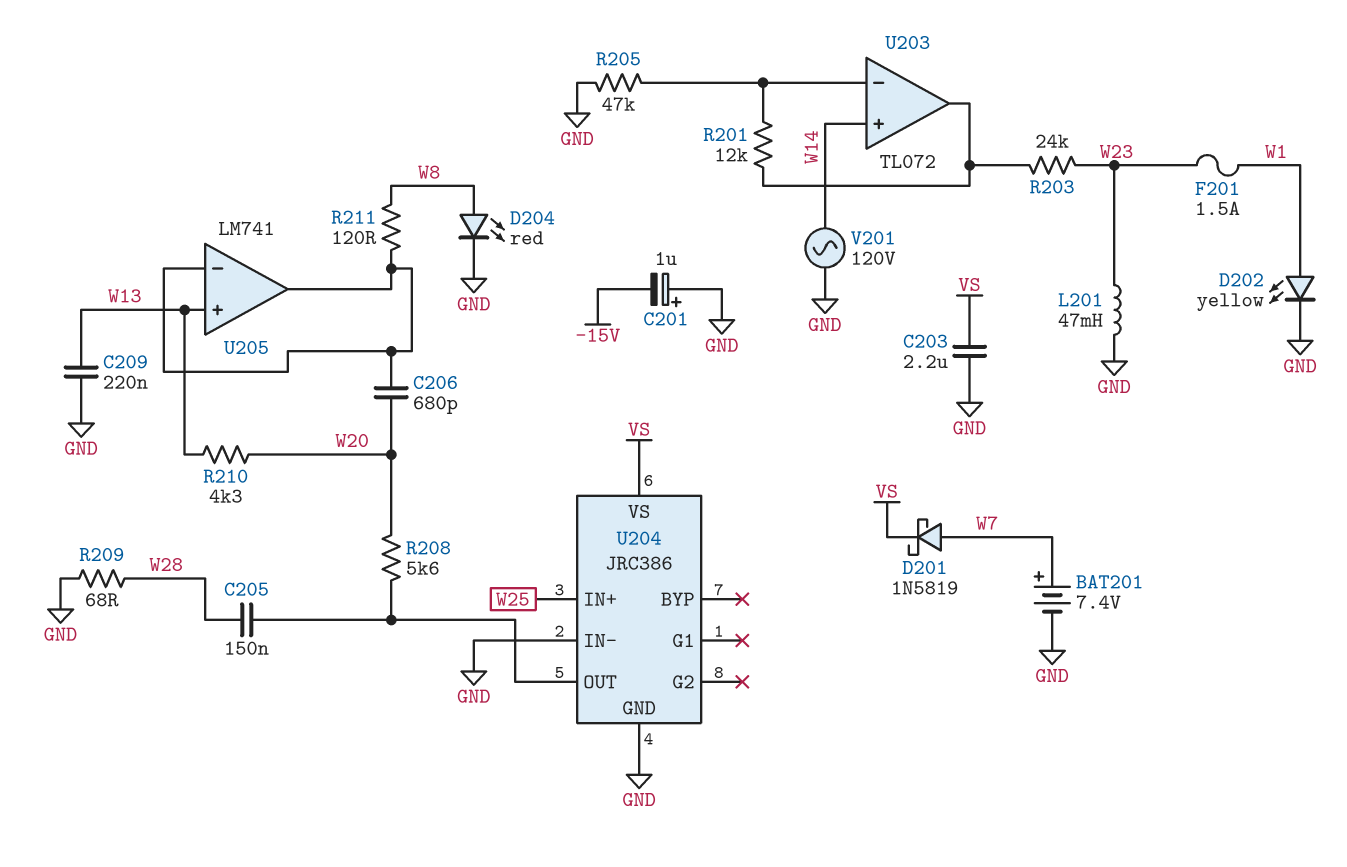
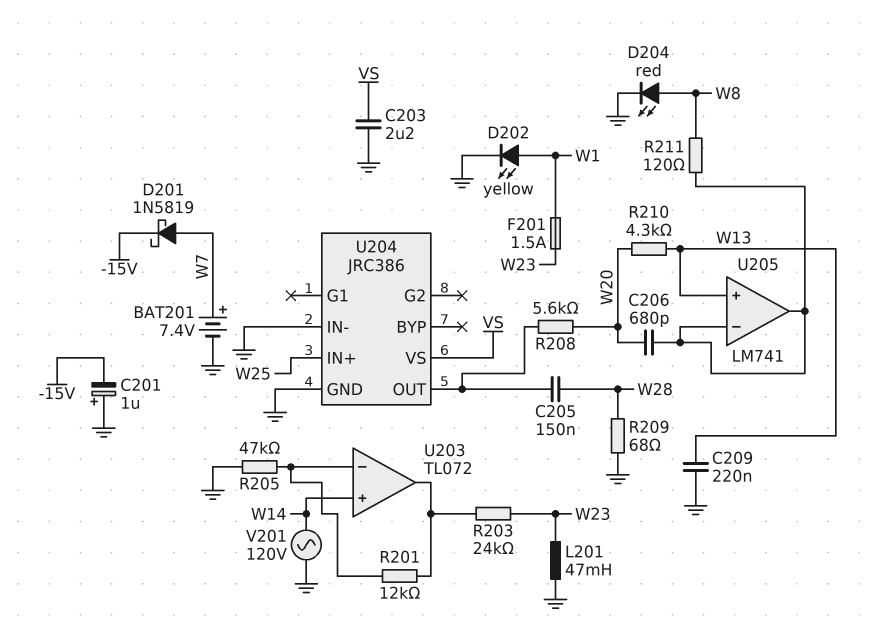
D201: schottky 1N5819 (A W7, K VS) -> schottky 1N5819 (A W7, K -15V)

